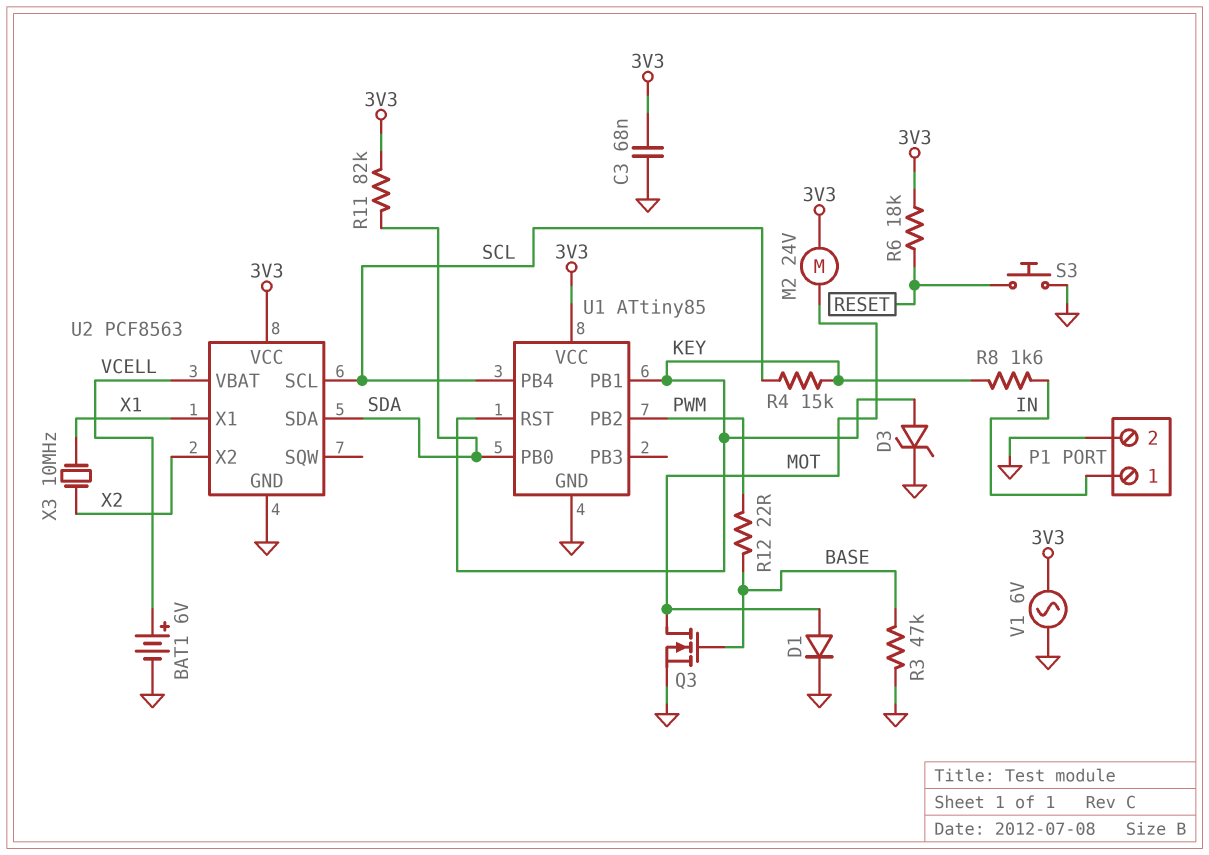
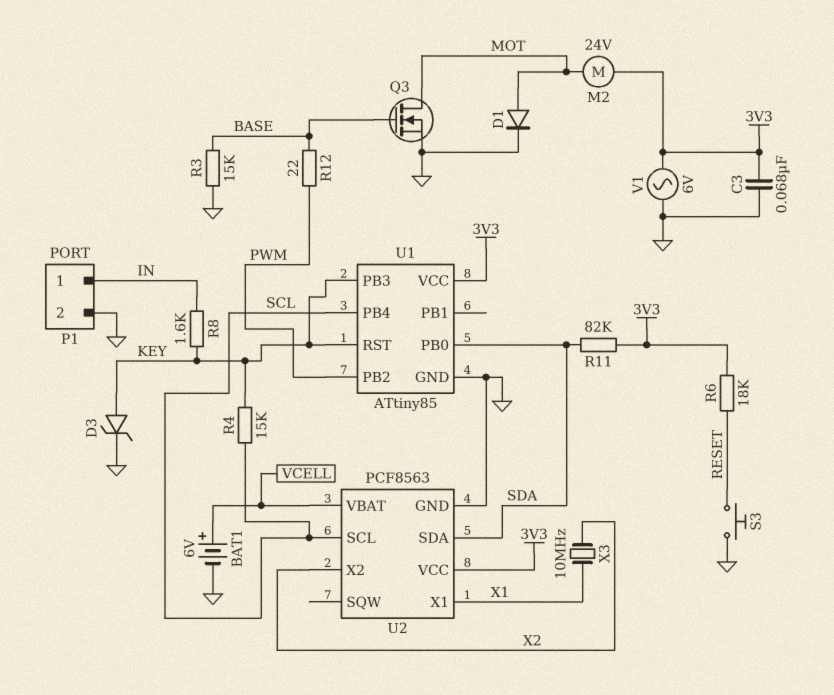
R3: 47k (BASE, GND) -> 15k (BASE, GND)
U1 pin PB1: KEY -> none
U1 pin PB3: none -> KEY

